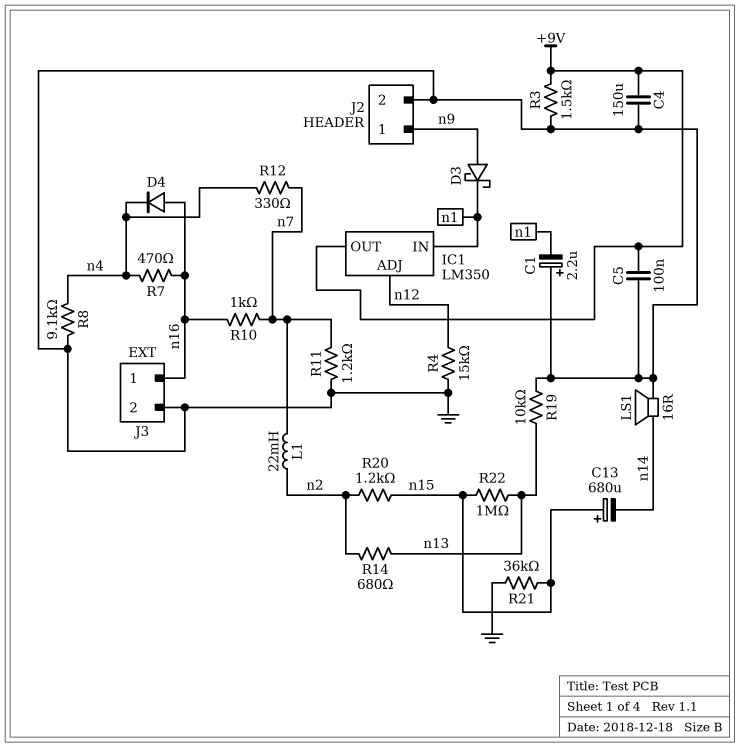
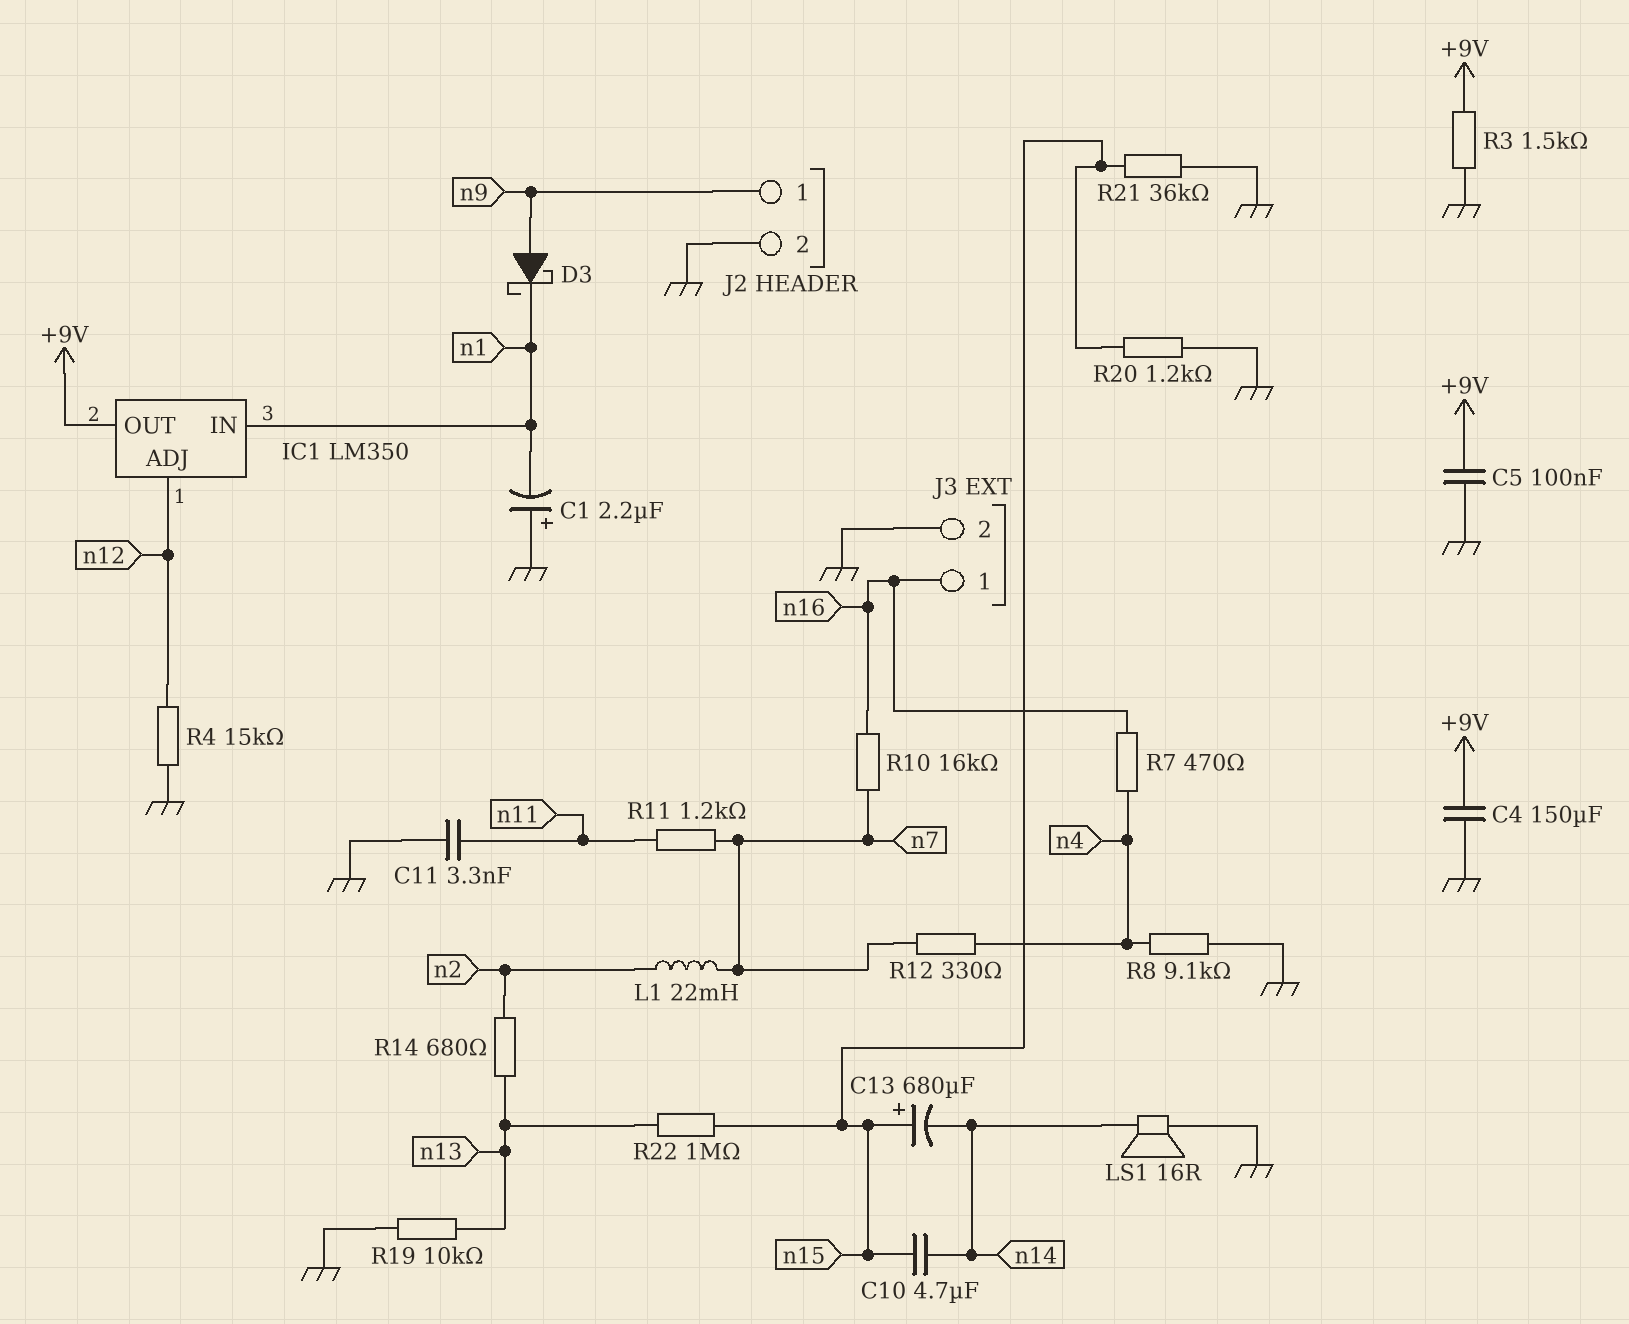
C10: none -> 4.7uF (n14, n15)
C11: none -> 3.3nF (GND, n11)
D4: diode (A n16, K n4) -> none
R10: 1k (n7, n16) -> 16k (n7, n16)
R11: 1.2k (GND, n7) -> 1.2k (n7, n11)
R20: 1.2k (n2, n15) -> 1.2k (GND, n15)

